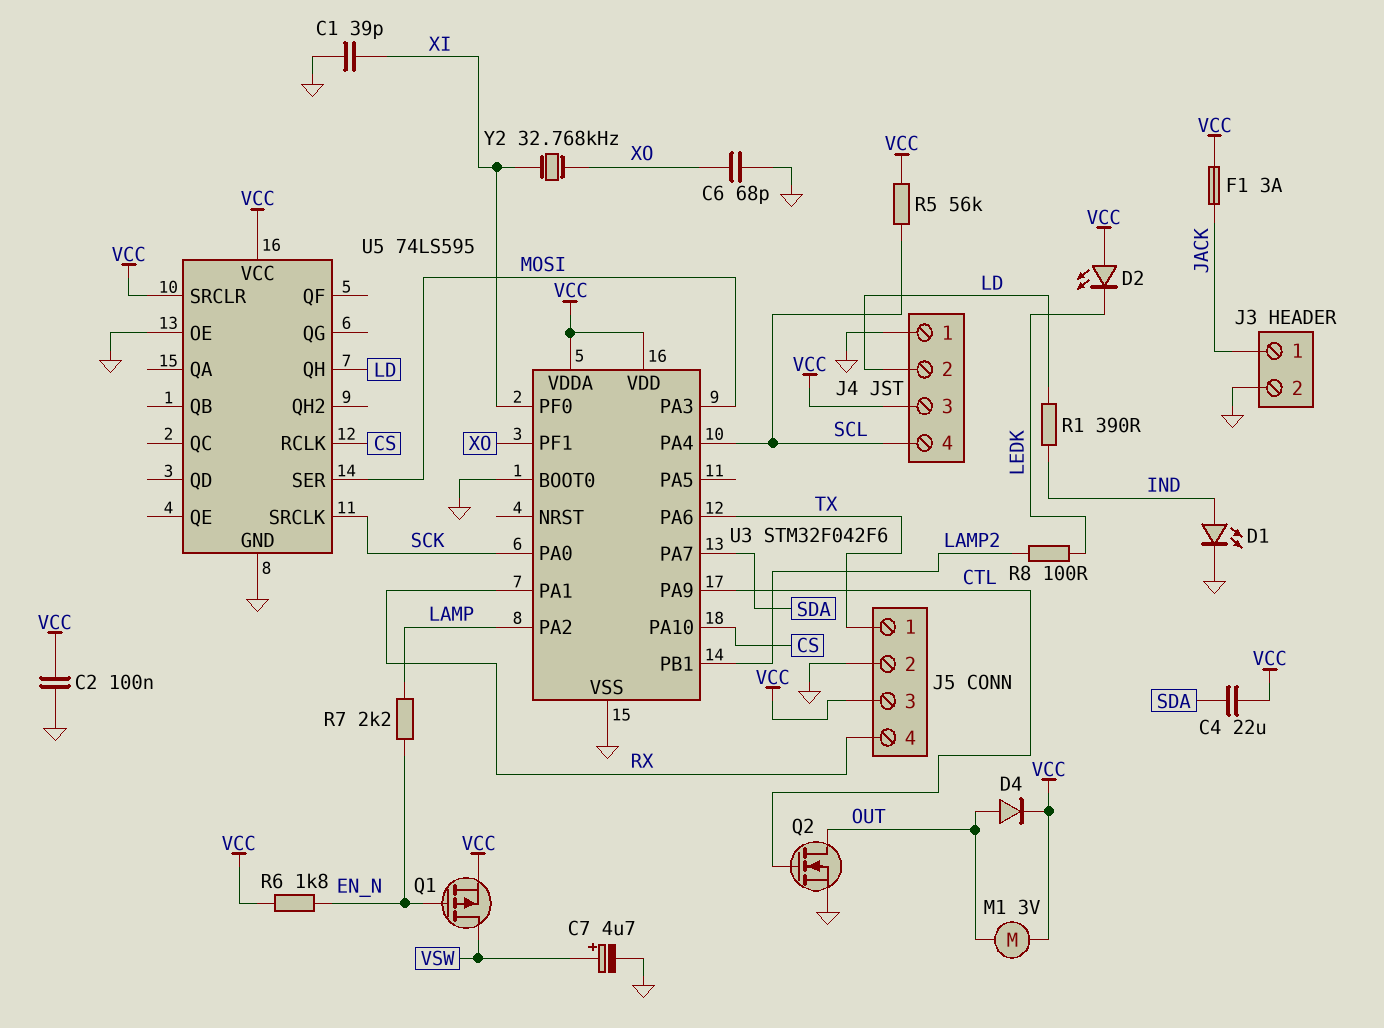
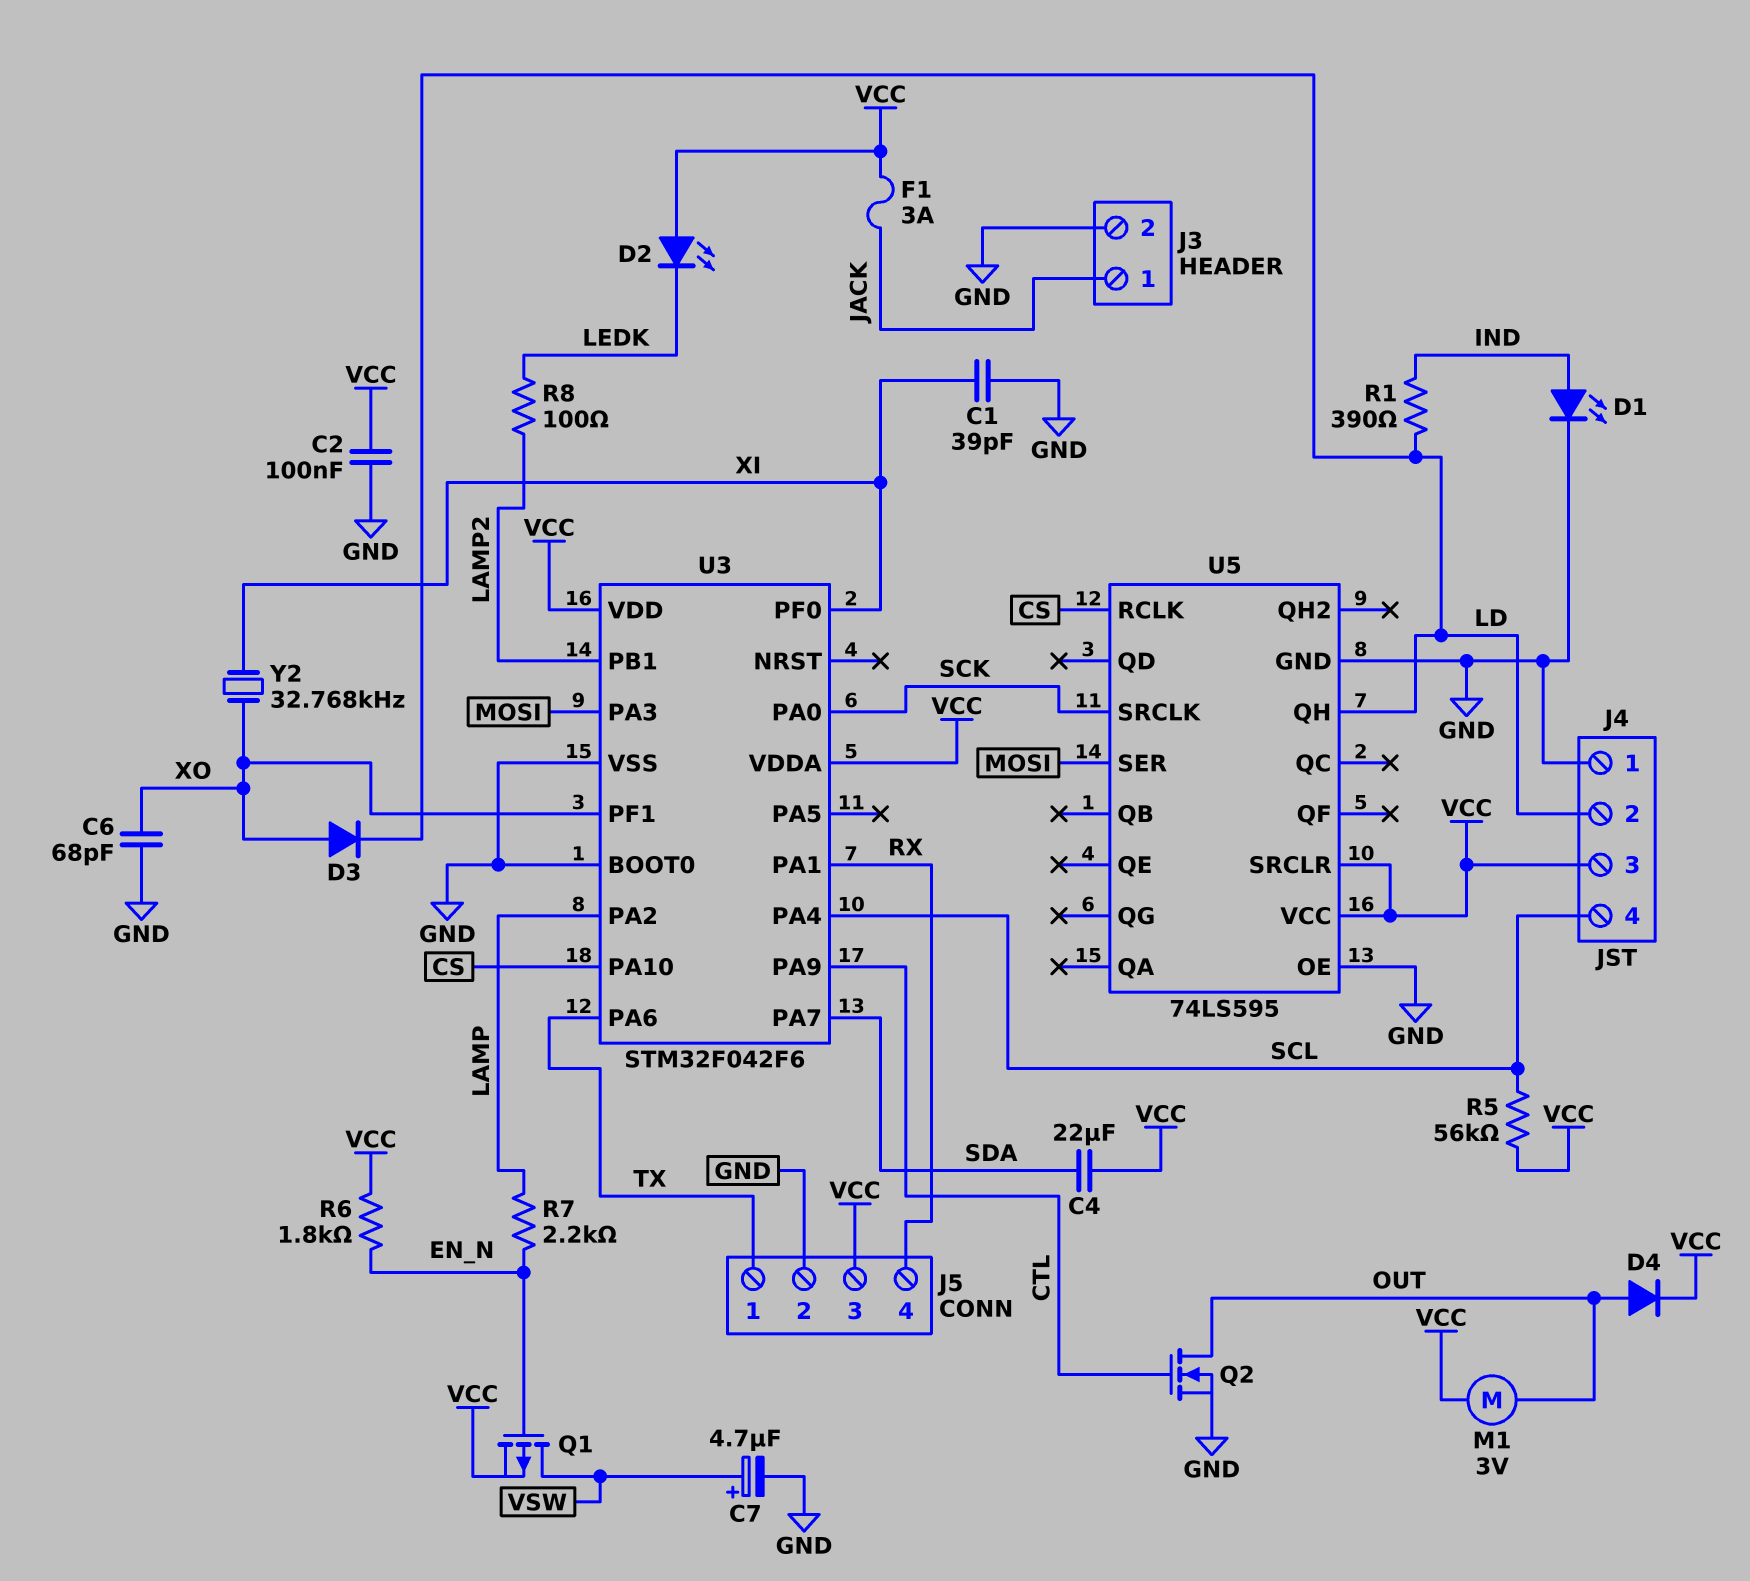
D3: none -> diode (A XO, K LD)

